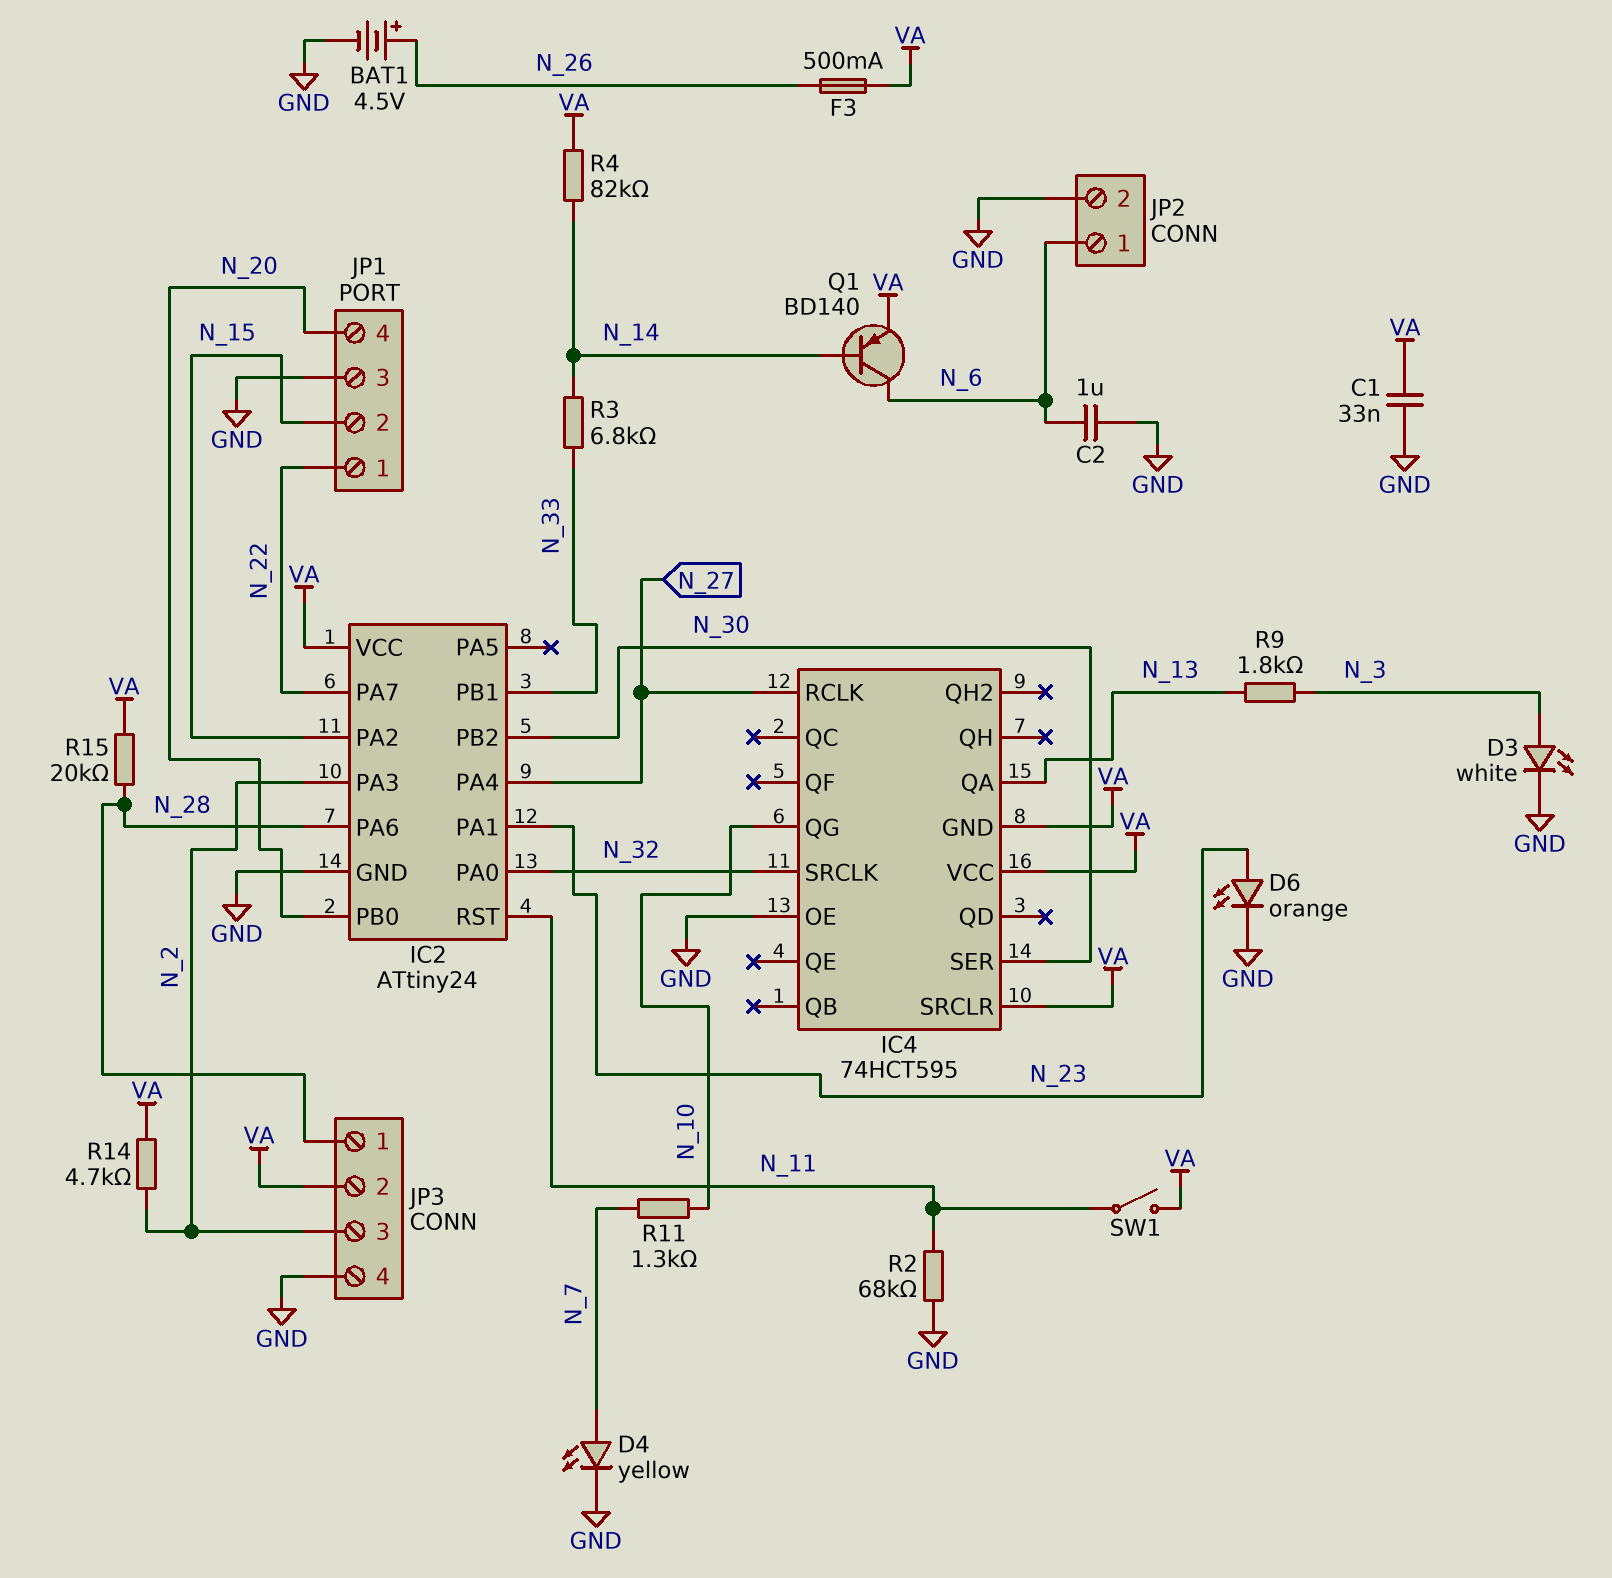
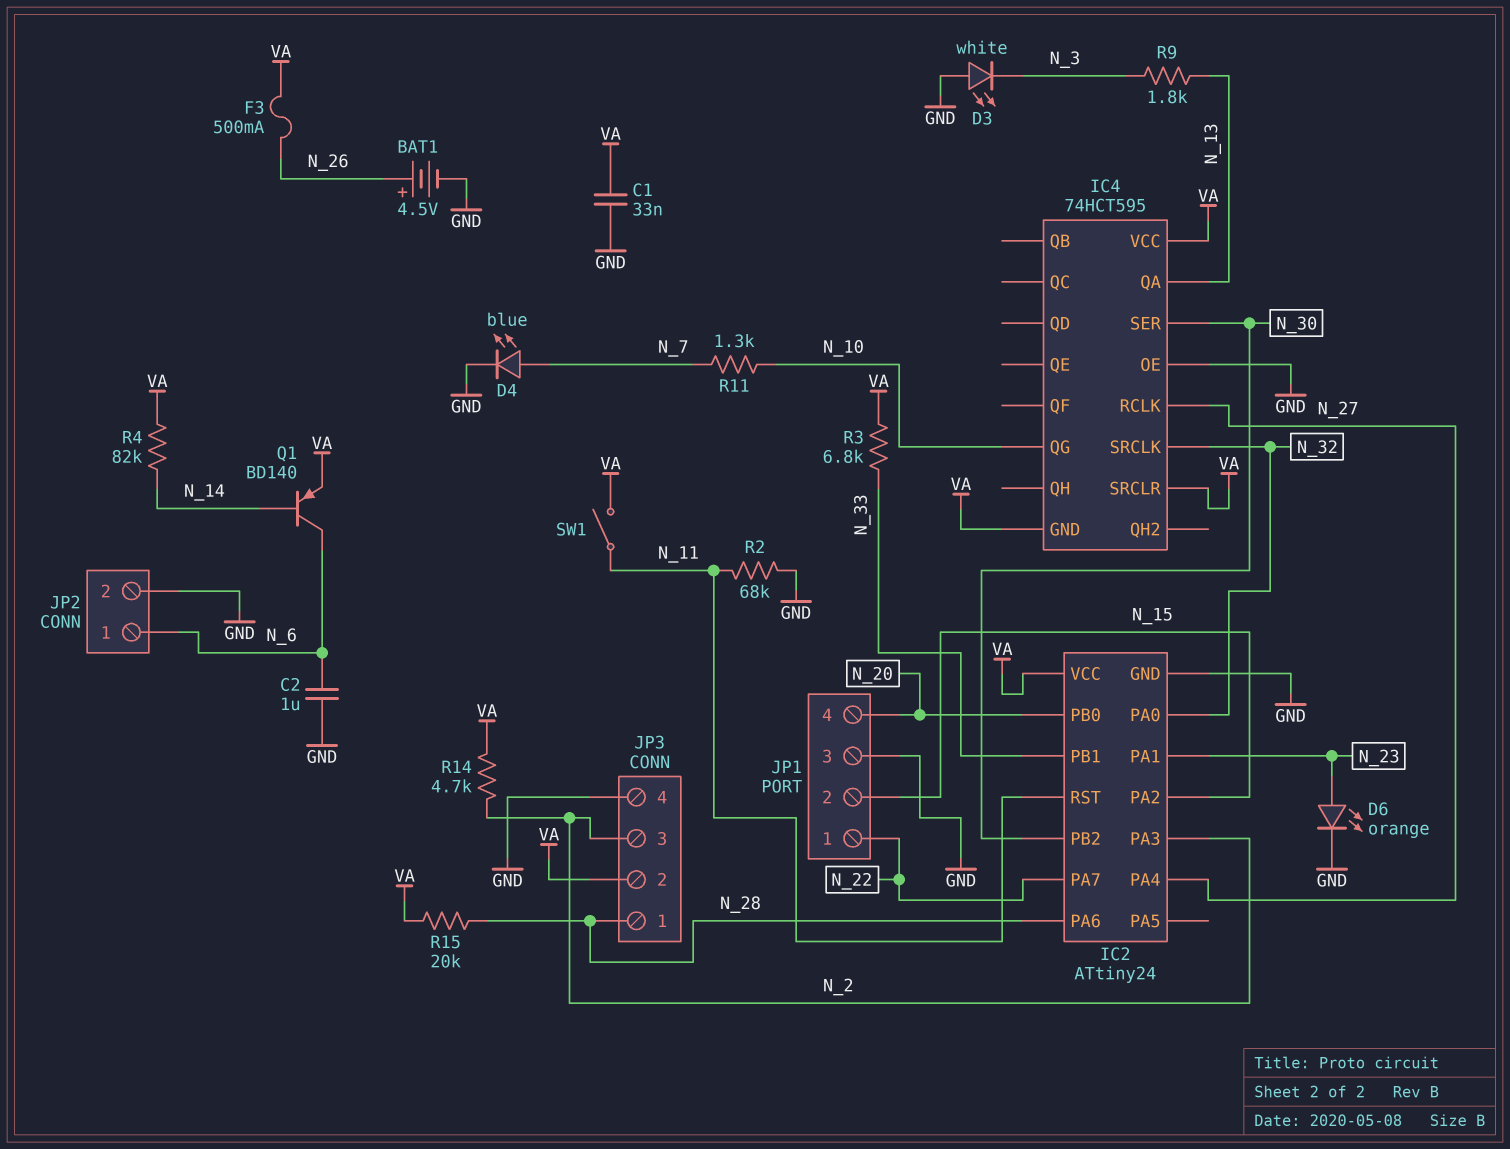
D3: LED white (A N_3, K GND) -> LED white (A GND, K N_3)
D4: LED yellow (A N_7, K GND) -> LED blue (A N_7, K GND)
R3: 6.8k (N_14, N_33) -> 6.8k (N_33, VA)

